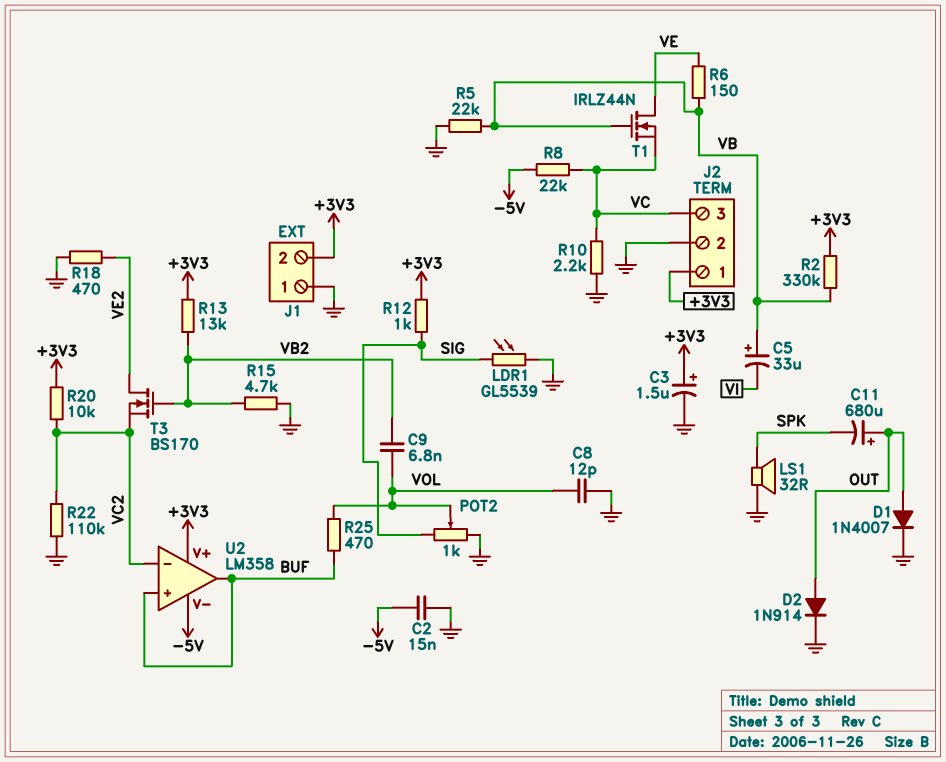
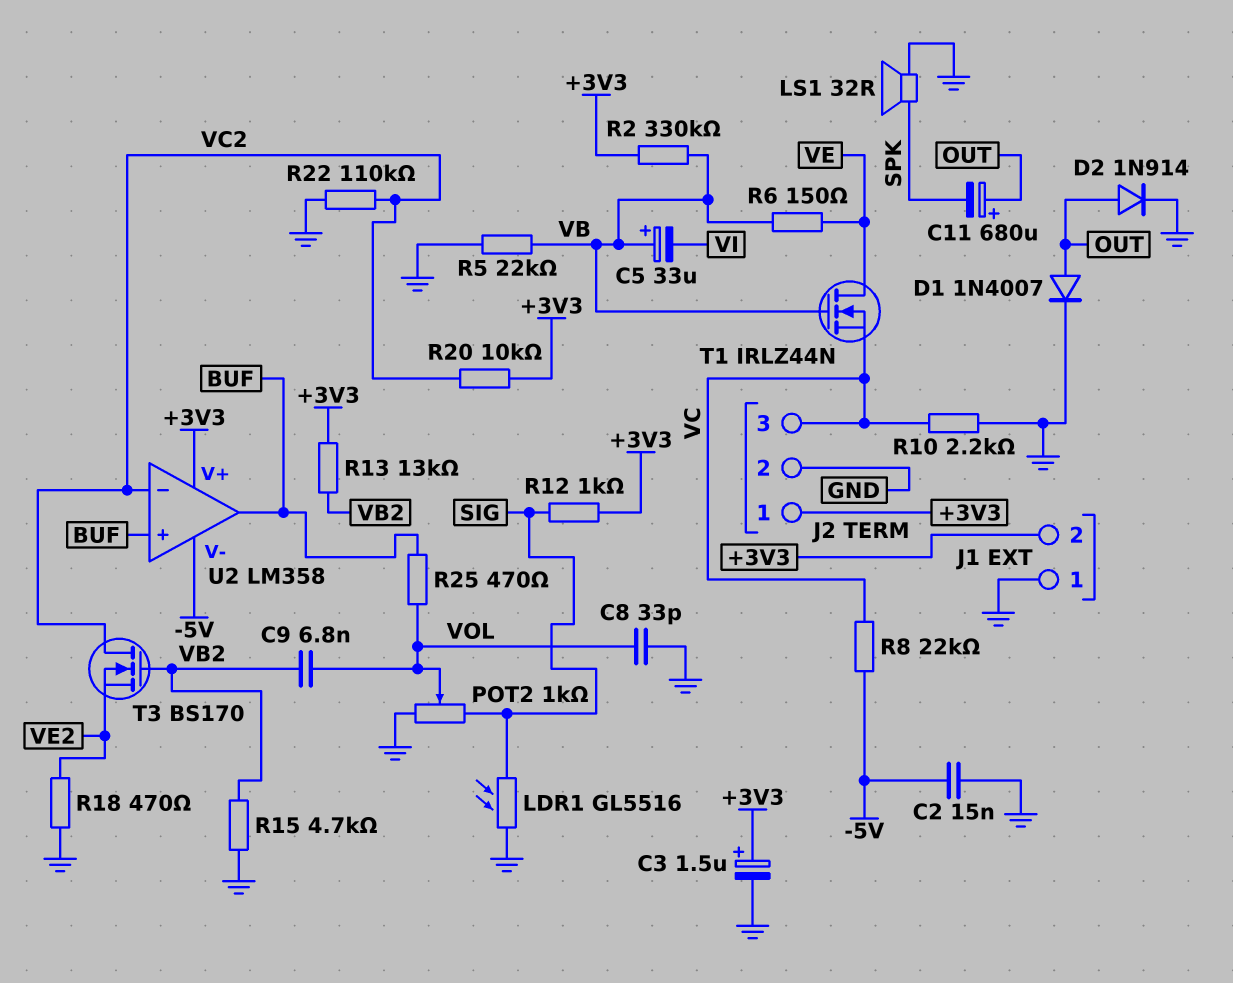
C8: 12pF (GND, VOL) -> 33pF (GND, VOL)
LDR1: GL5539 (GND, SIG) -> GL5516 (GND, SIG)
T3: NMOS BS170 (G VB2, D VE2, S VC2) -> NMOS BS170 (G VB2, D VC2, S VE2)

